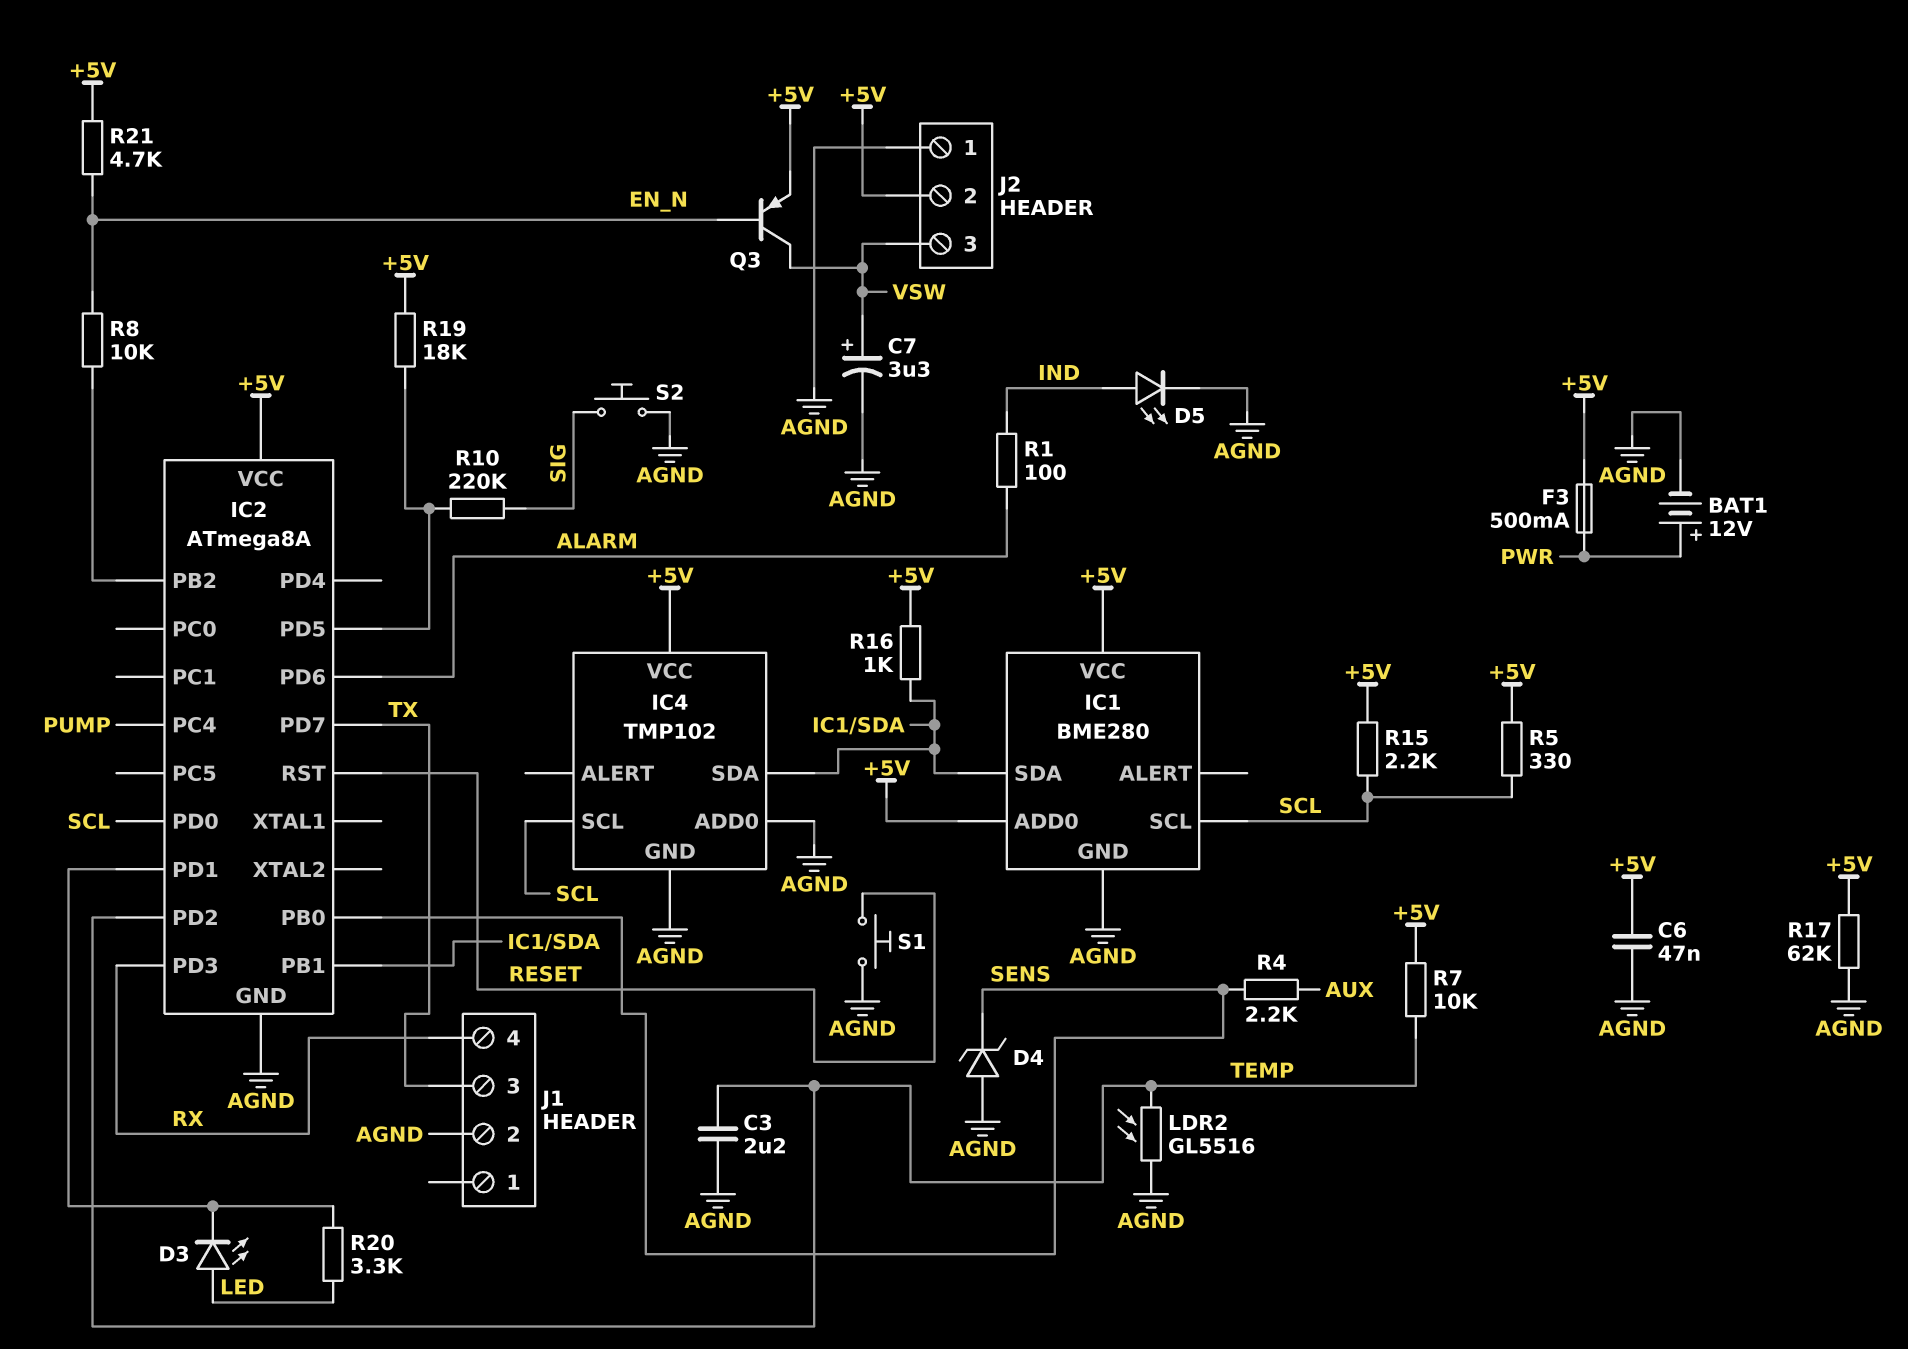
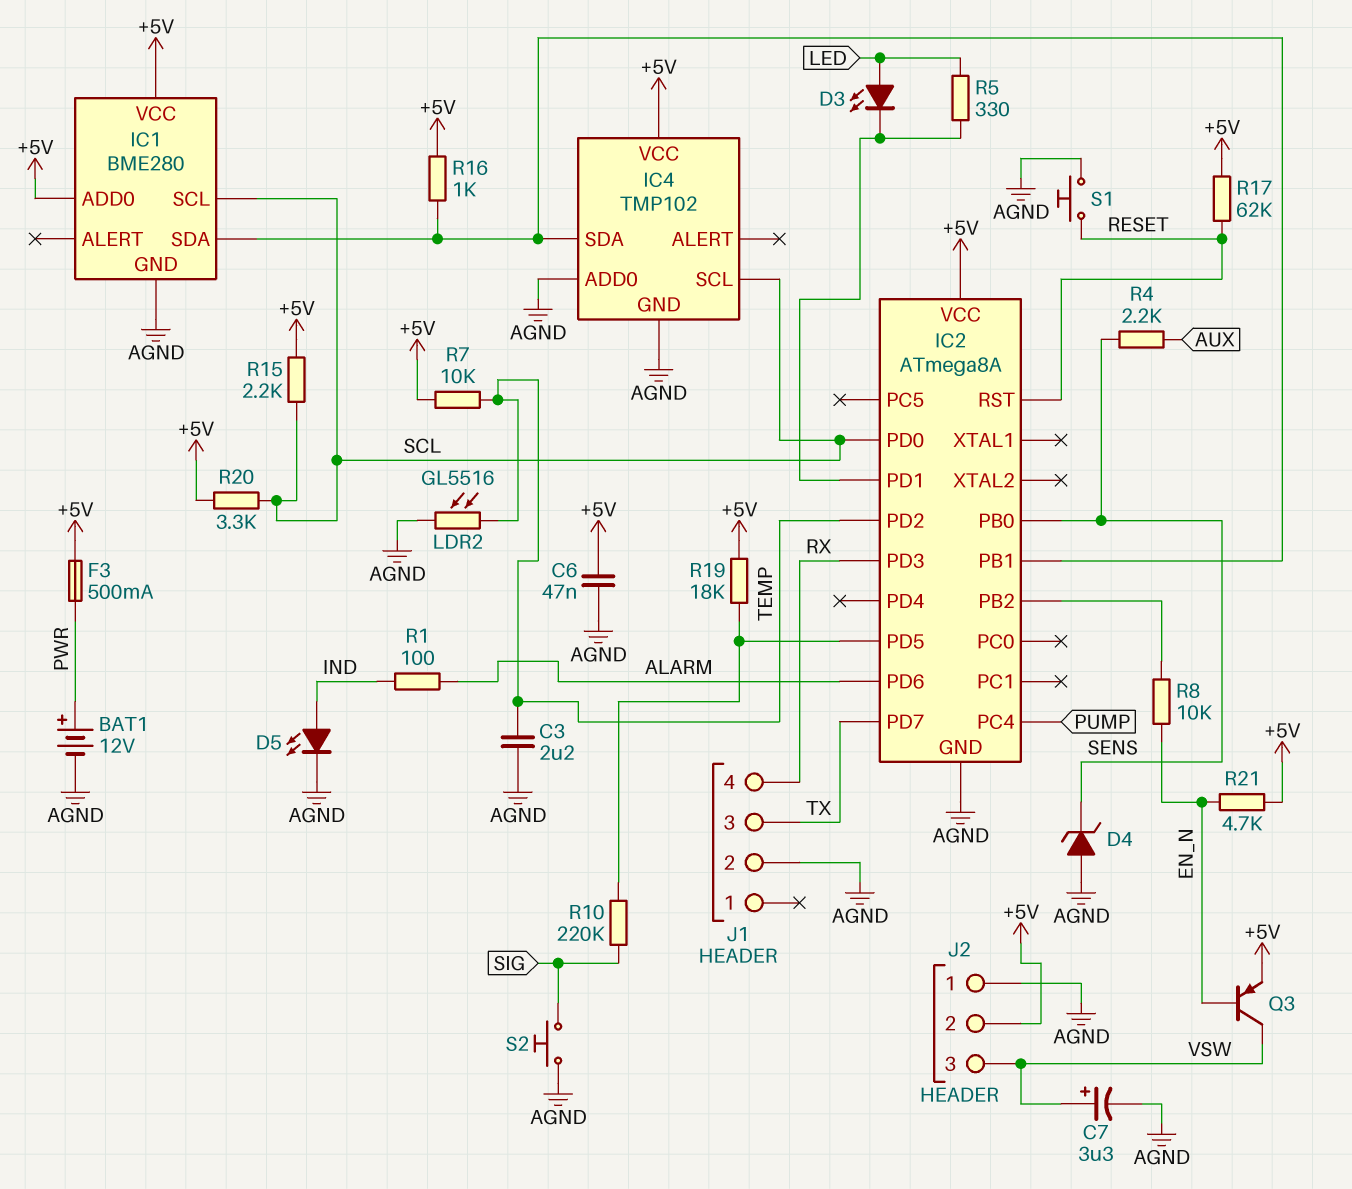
R5: 330 (+5V, SCL) -> 330 (IC2/PD1, LED)
R17: 62k (+5V, AGND) -> 62k (+5V, RESET)
R20: 3.3k (IC2/PD1, LED) -> 3.3k (+5V, SCL)

